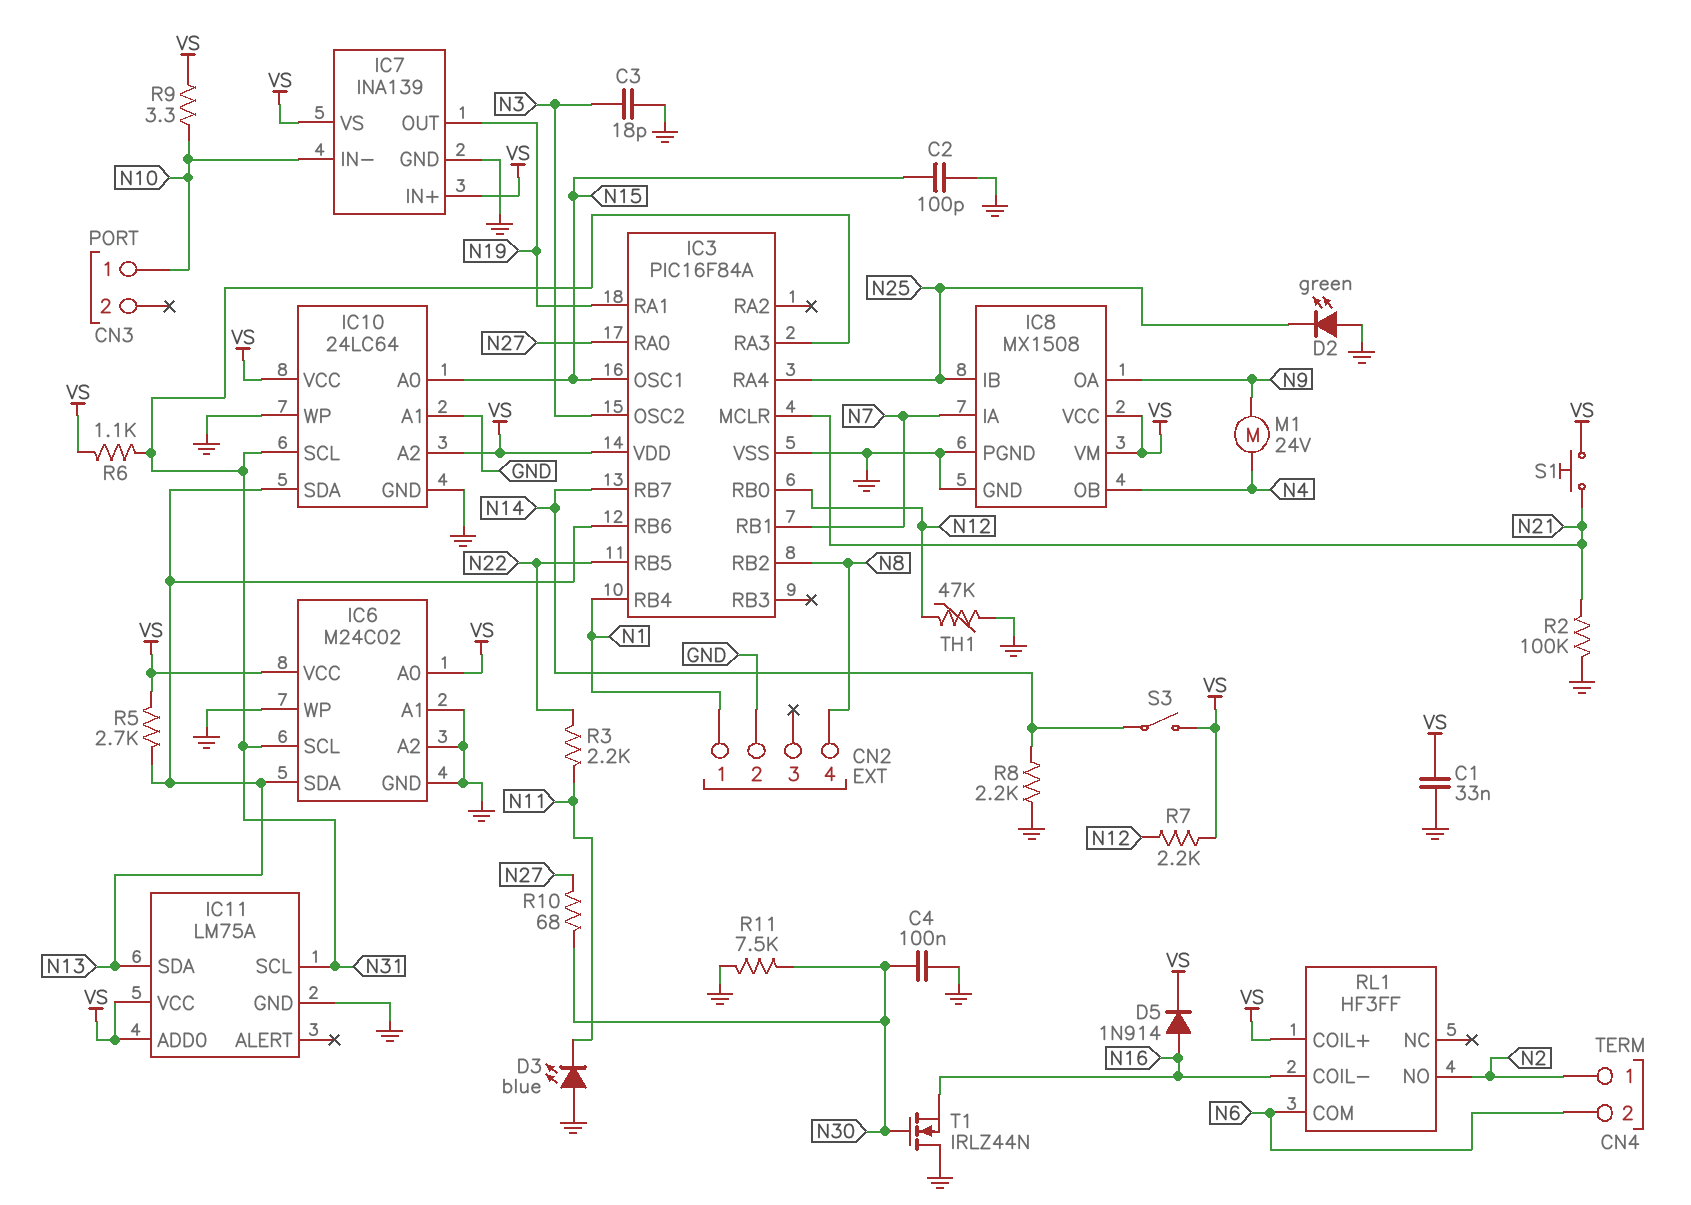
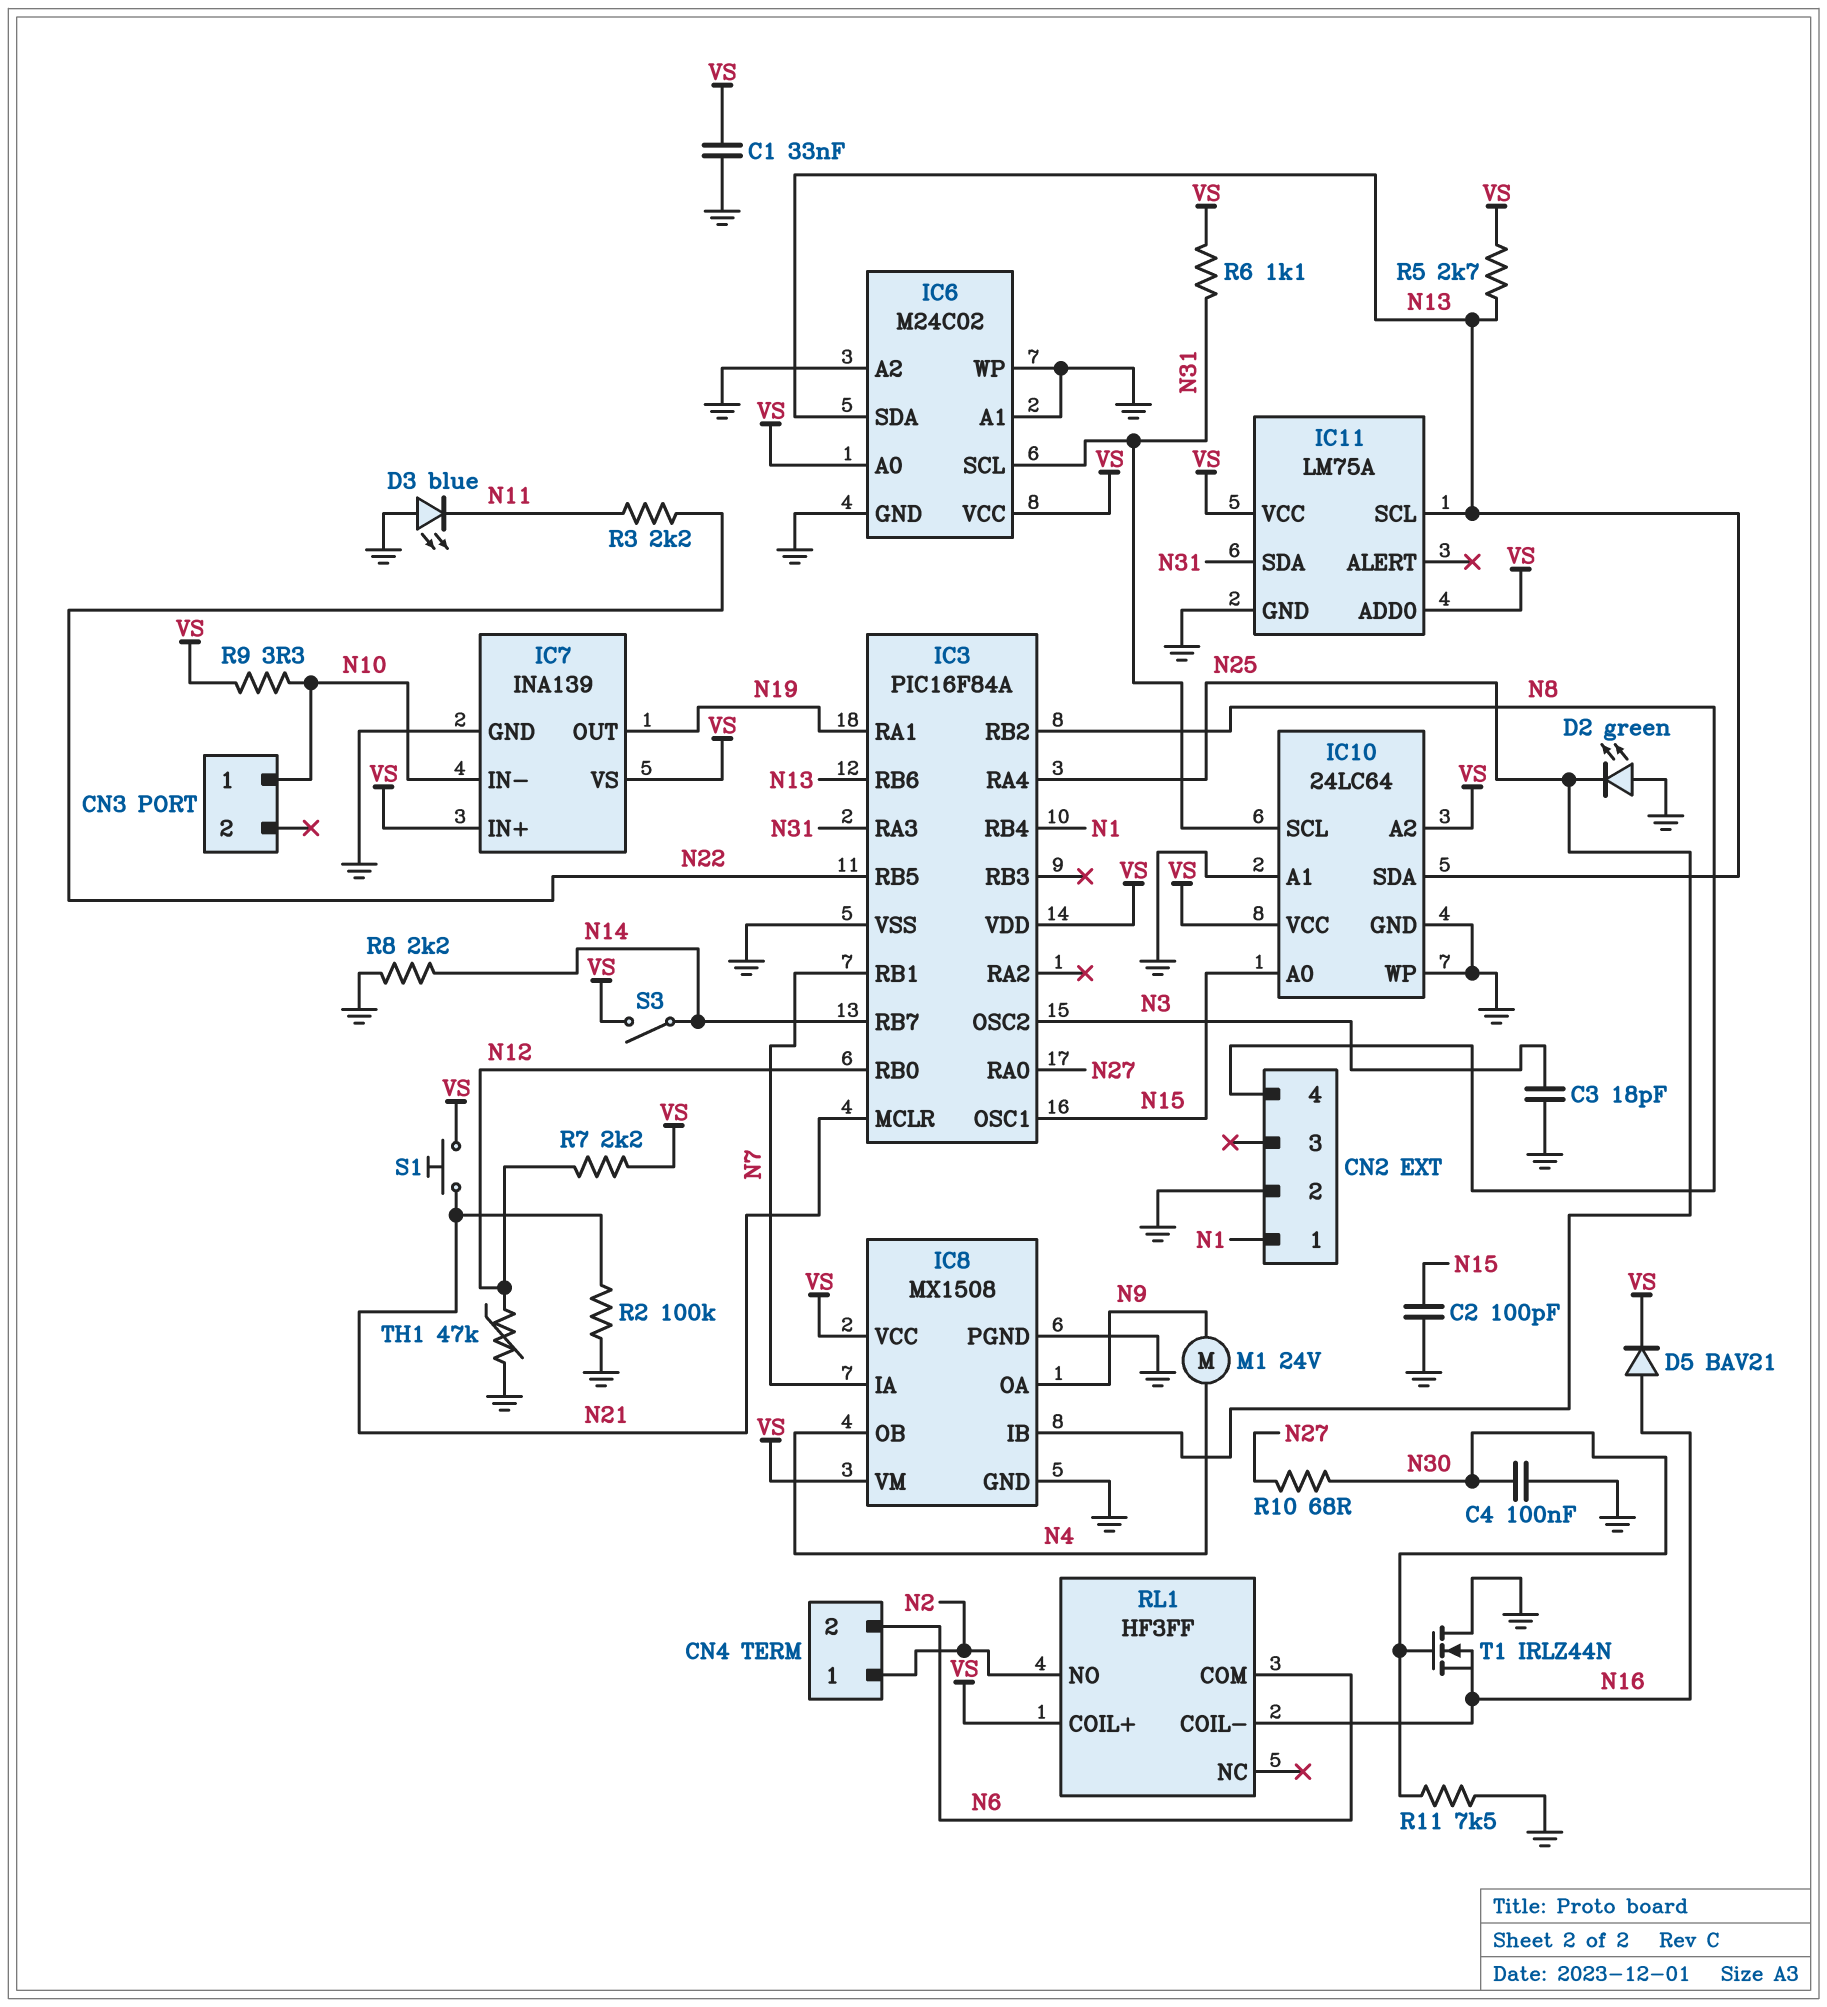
D5: diode 1N914 (A N16, K VS) -> diode BAV21 (A N16, K VS)
IC11 pin SCL: N31 -> N13
IC11 pin SDA: N13 -> N31

